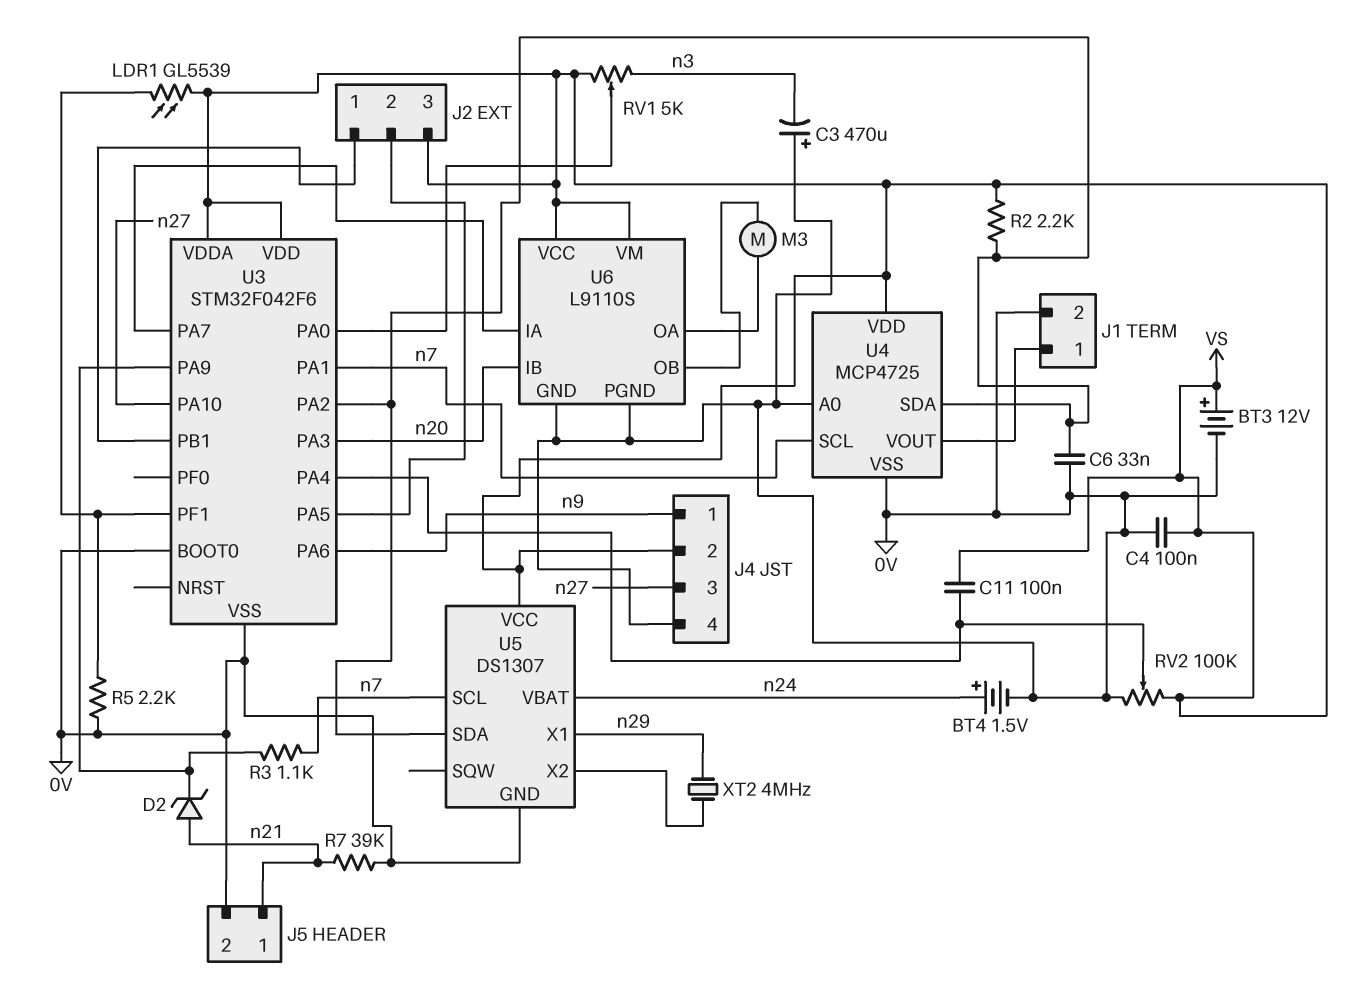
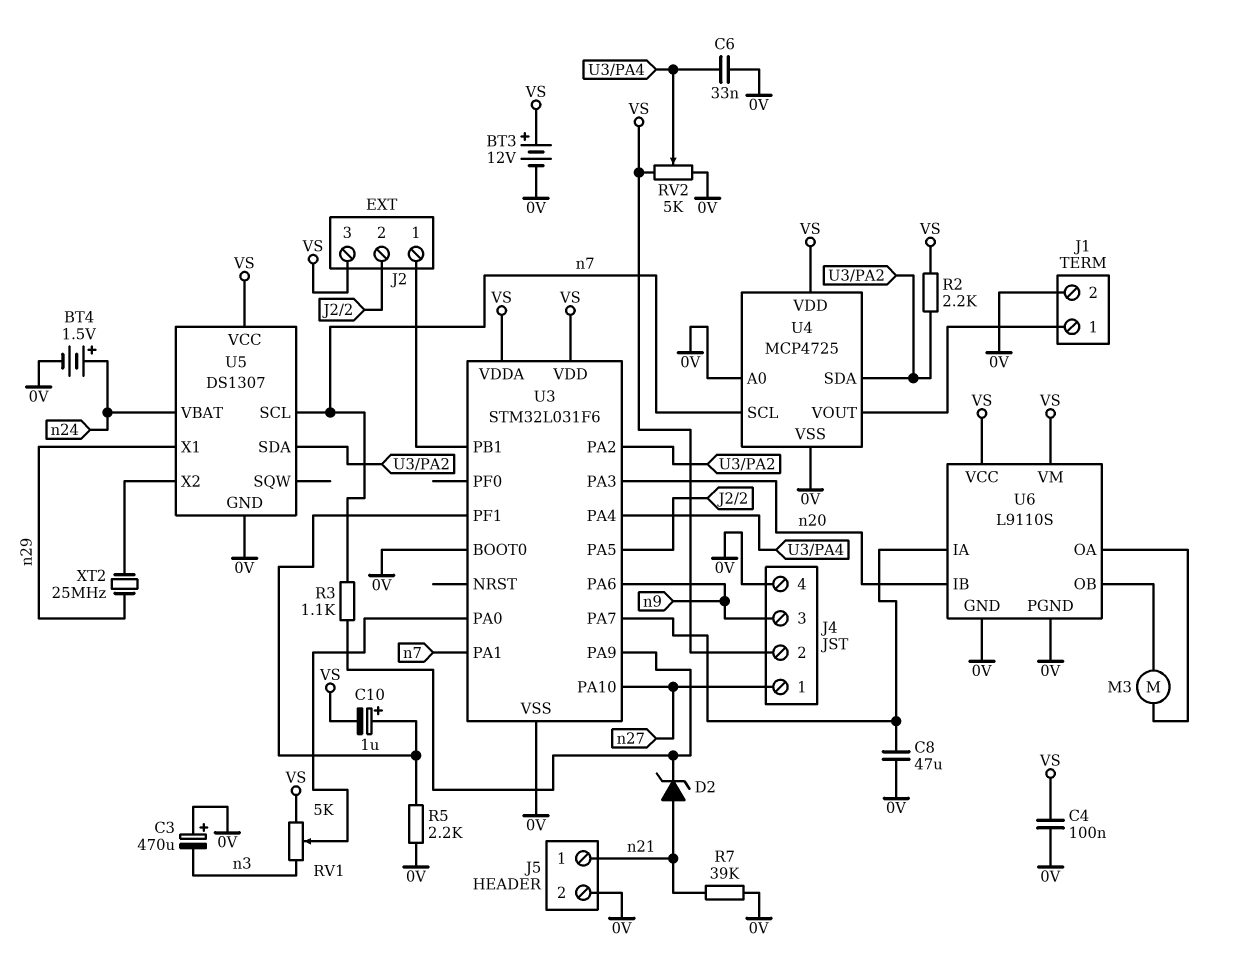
C6: 33nF (0V, U3/PA2) -> 33nF (0V, U3/PA4)
C8: none -> 47uF (0V, U3/PA7)
C10: none -> 1uF (plus U3/PF1, minus VS)
C11: 100nF (U3/PA4, VS) -> none
J4 pin 1: n9 -> n27
J4 pin 3: n27 -> n9
LDR1: GL5539 (U3/PF1, VS) -> none
RV2: 100k (0V, VS, wiper U3/PA4) -> 5k (0V, VS, wiper U3/PA4)
U3: STM32F042F6 -> STM32L031F6
XT2: 4MHz (U5/X2, n29) -> 25MHz (U5/X2, n29)

